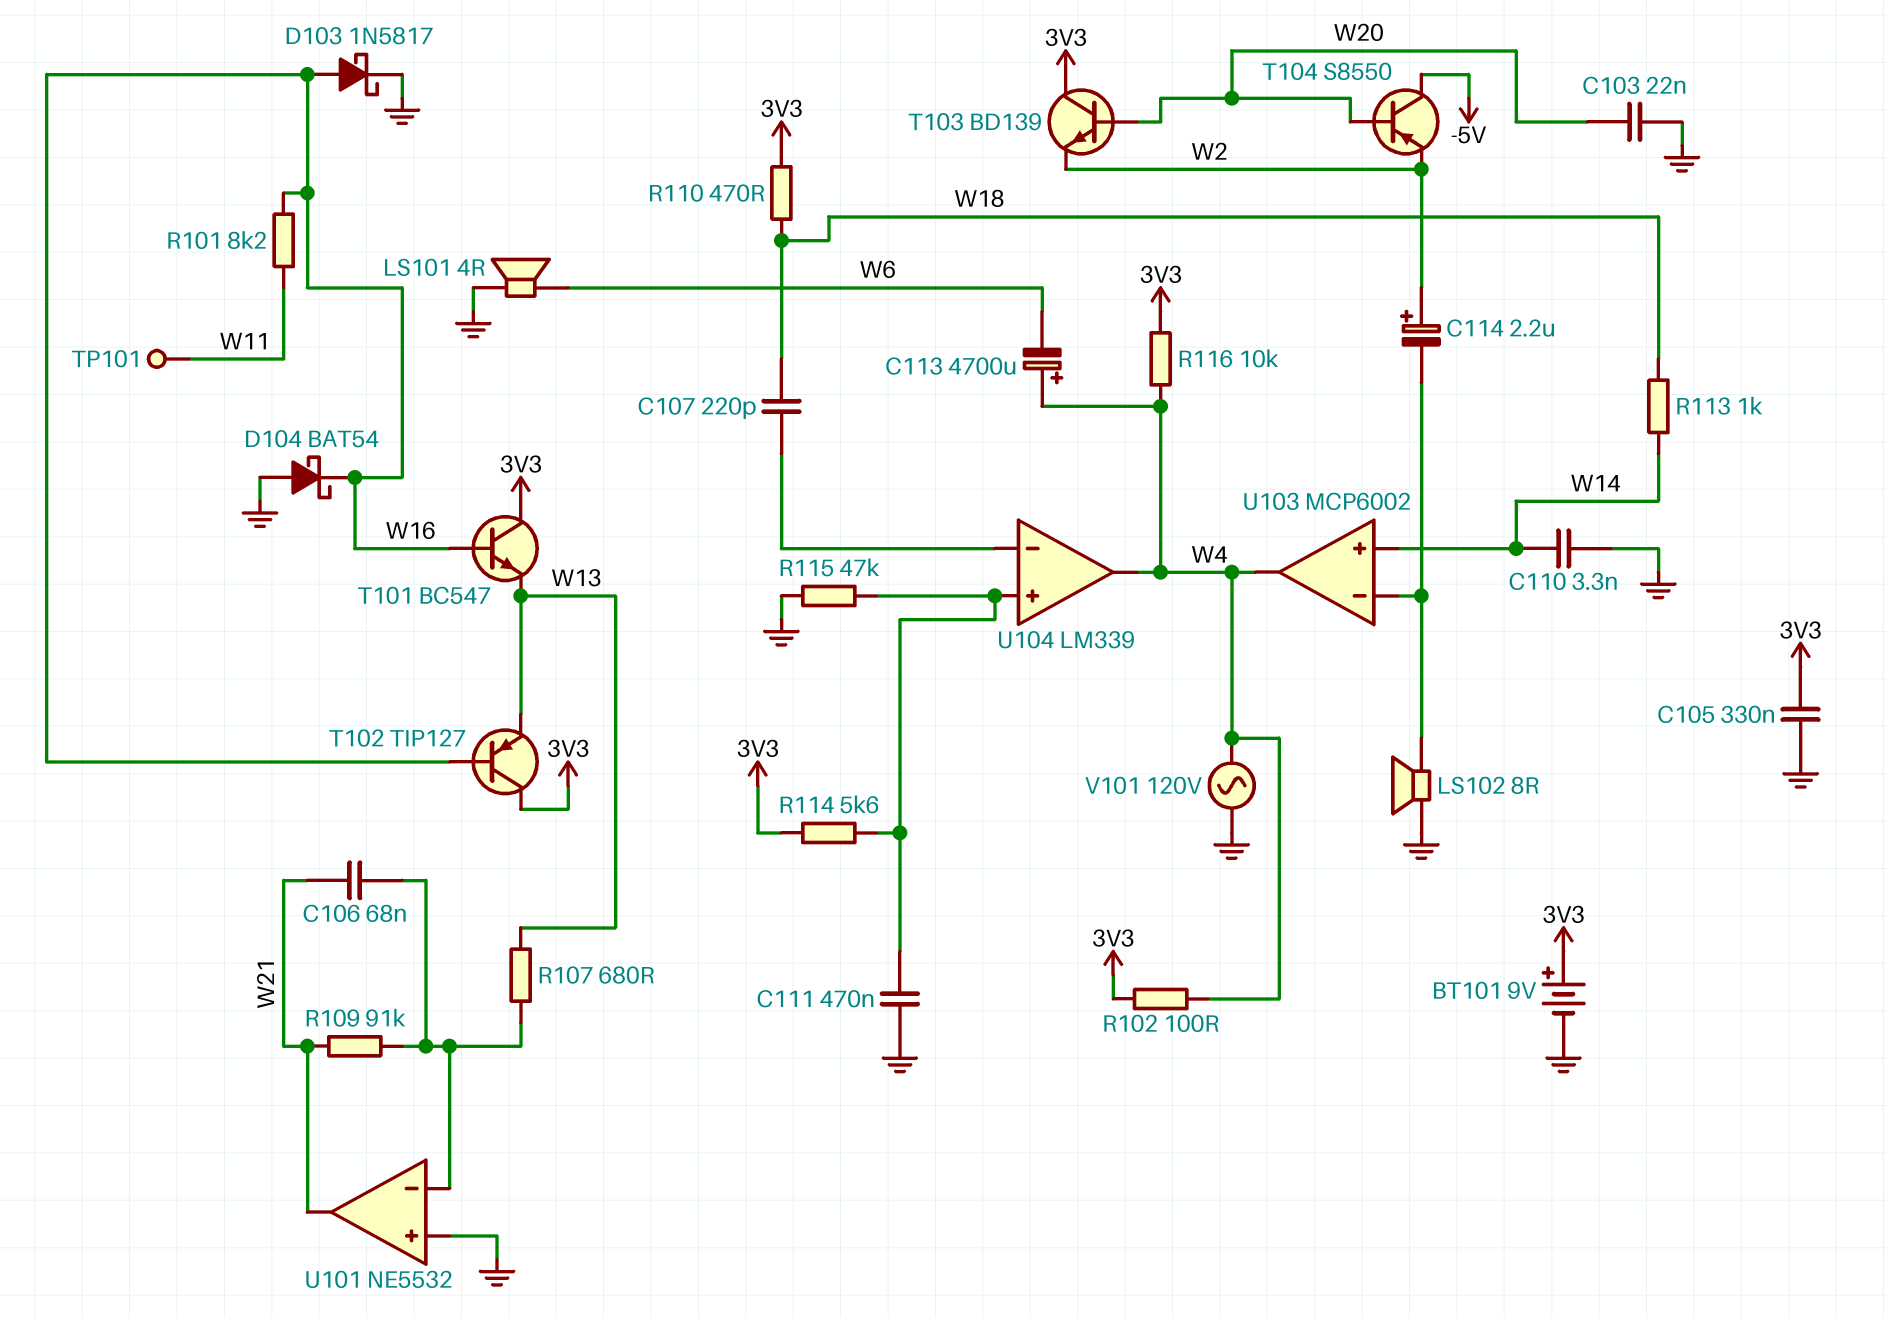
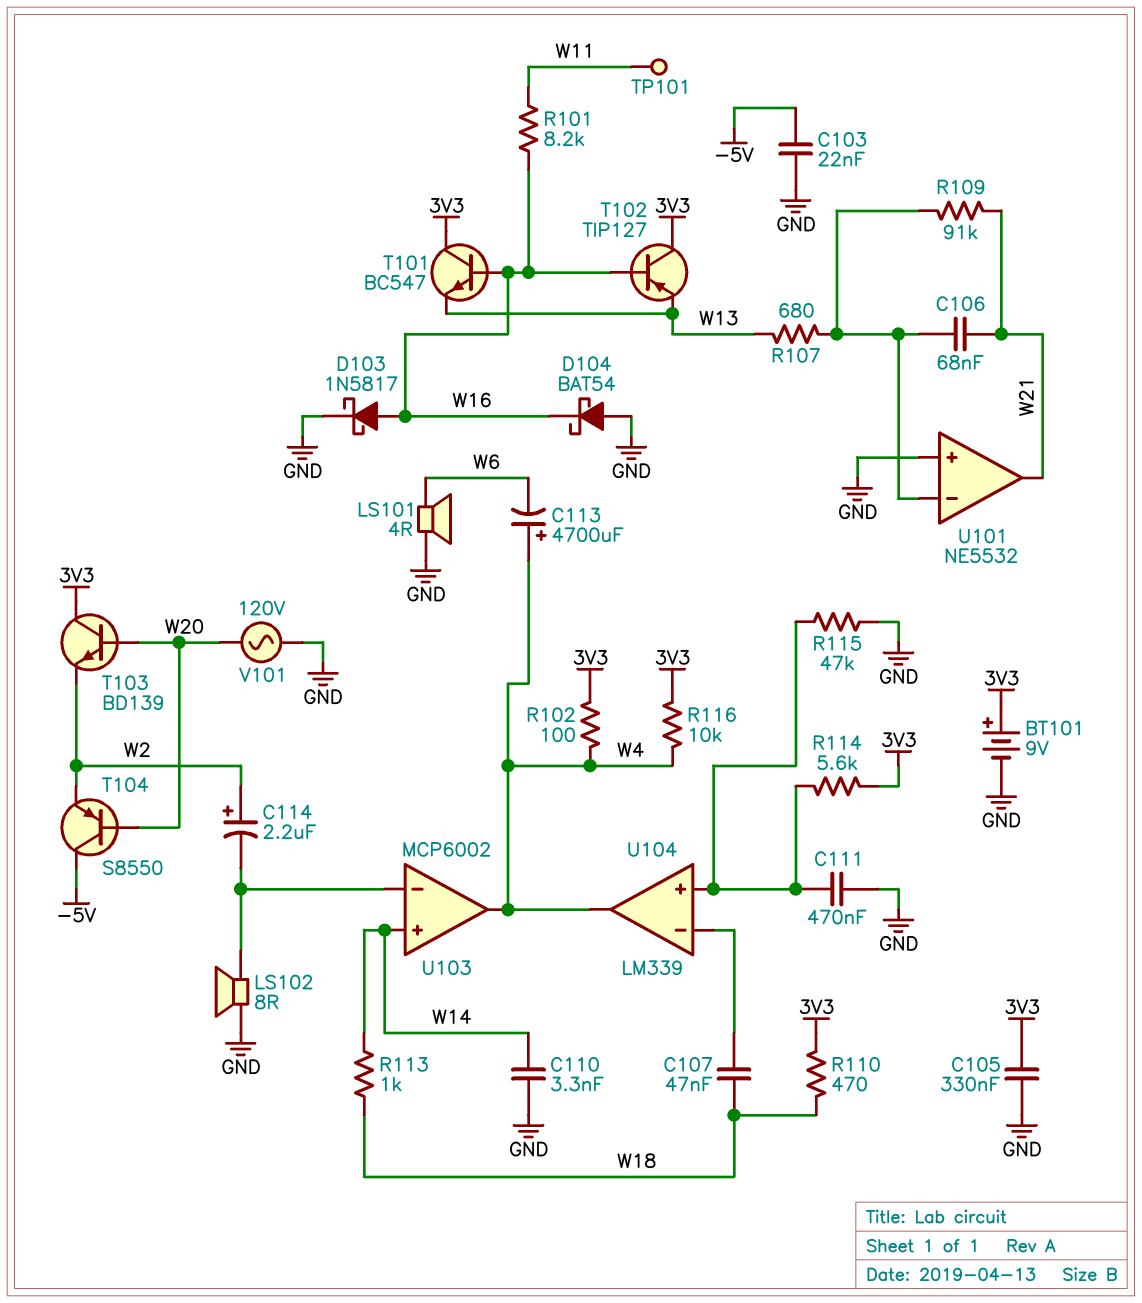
C103: 22nF (GND, W20) -> 22nF (-5V, GND)
C107: 220pF (U104/in-, W18) -> 47nF (U104/in-, W18)
V101: AC 120V (GND, W4) -> AC 120V (GND, W20)

